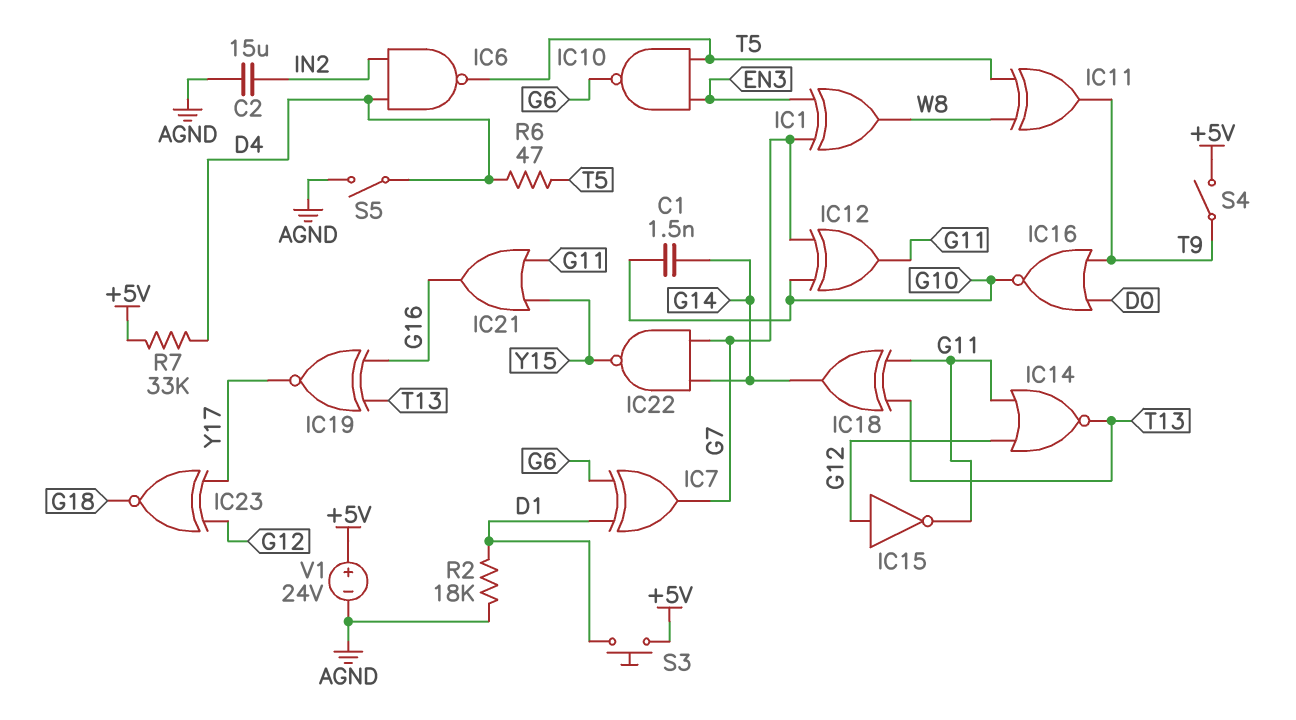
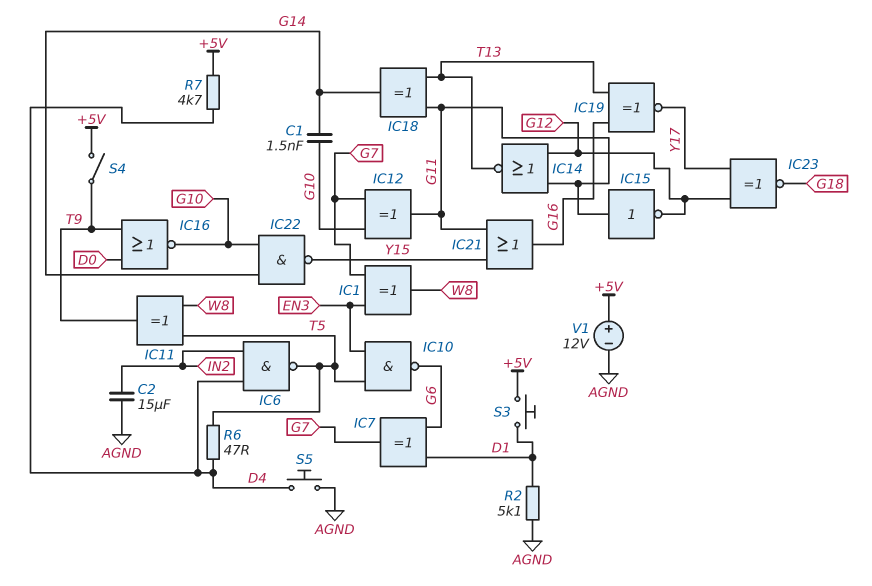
IC15: NOT (in G12, out G11) -> NOT (in G11, out G12)
IC22: NAND (in G7, in G14, out Y15) -> NAND (in G10, in G14, out Y15)
R2: 18k (AGND, D1) -> 5.1k (AGND, D1)
R7: 33k (+5V, D4) -> 4.7k (+5V, D4)
S5: switch (AGND, D4) -> button (AGND, D4)
V1: 24V (plus +5V, minus AGND) -> 12V (plus +5V, minus AGND)

